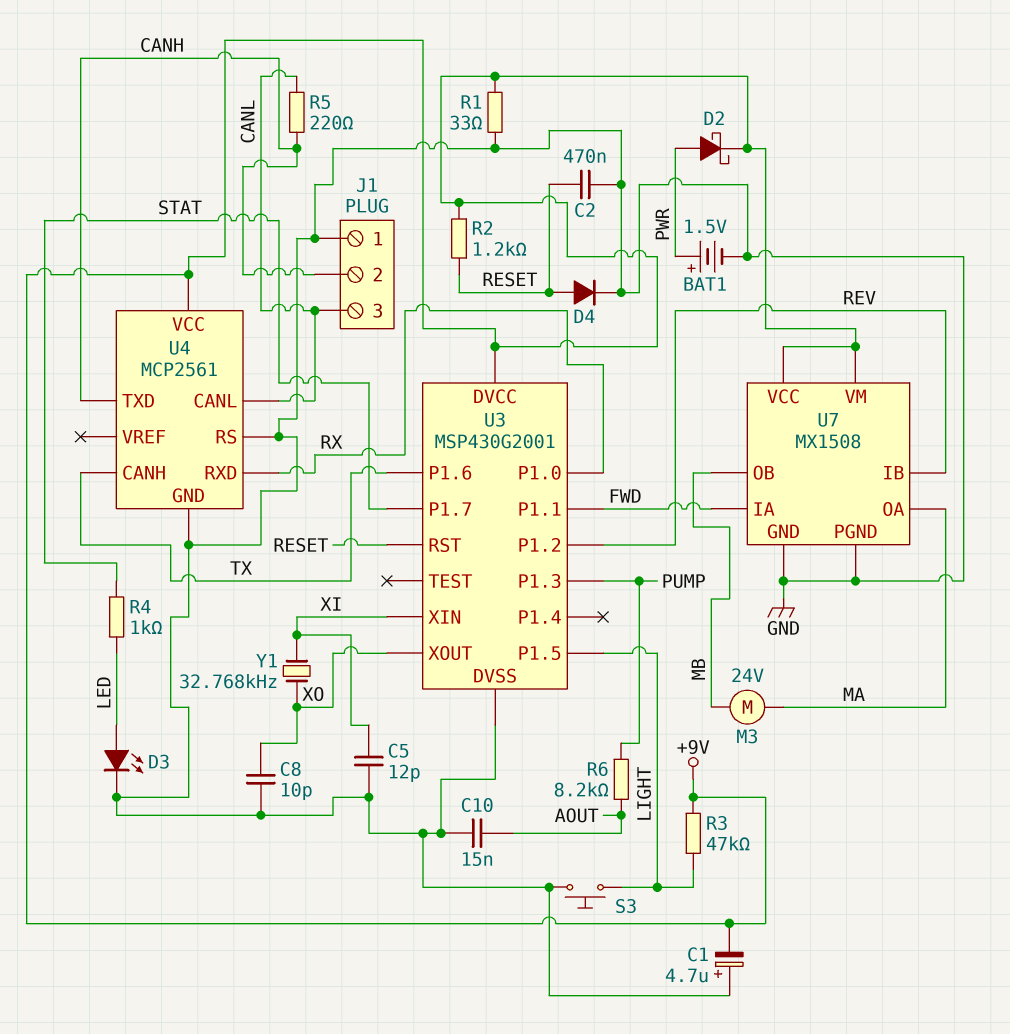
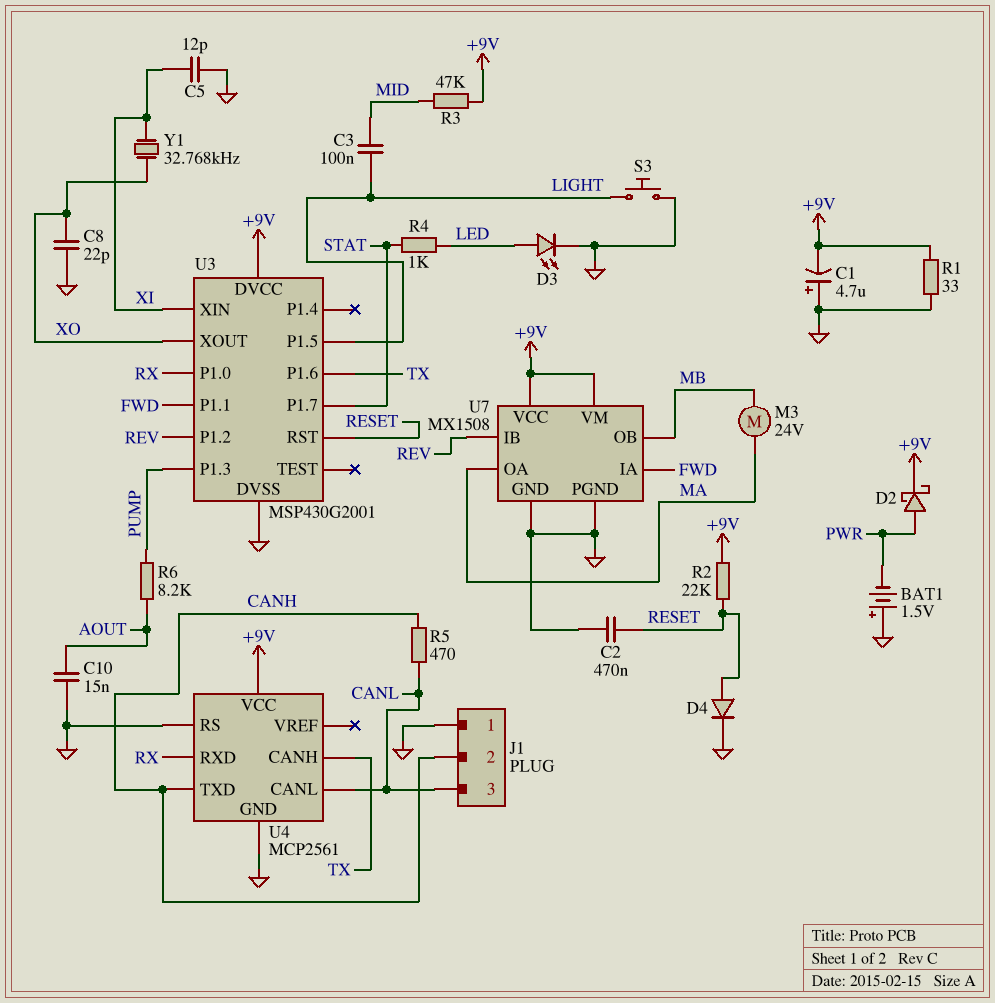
BAT1: 1.5V (plus PWR, minus GND) -> 1.5V (plus GND, minus PWR)
C3: none -> 100nF (LIGHT, MID)
C8: 10pF (GND, XO) -> 22pF (GND, XO)
R2: 1.2k (+9V, RESET) -> 22k (+9V, RESET)
R3: 47k (+9V, LIGHT) -> 47k (+9V, MID)
R5: 220 (CANH, CANL) -> 470 (CANH, CANL)

